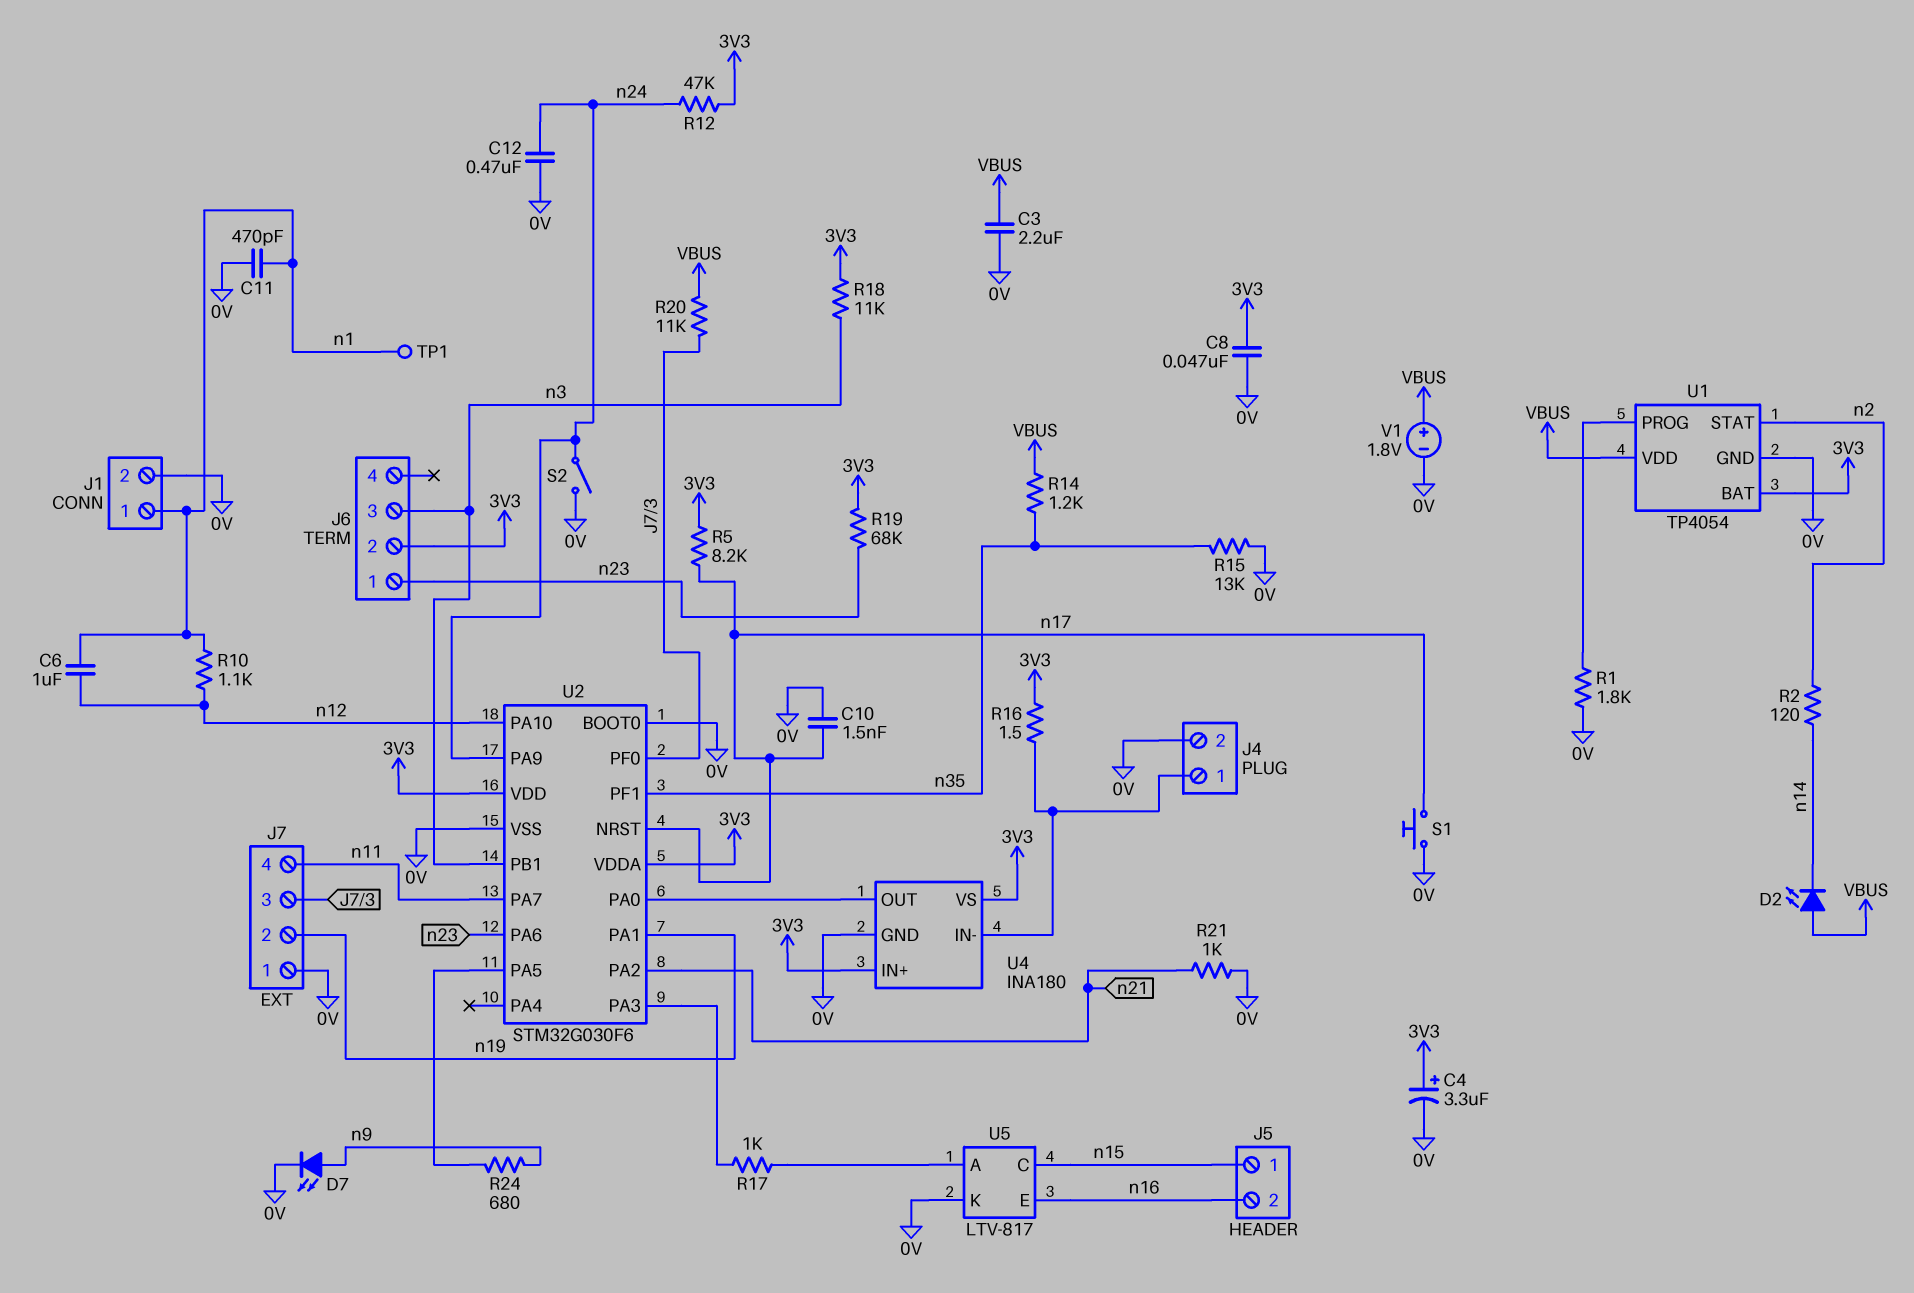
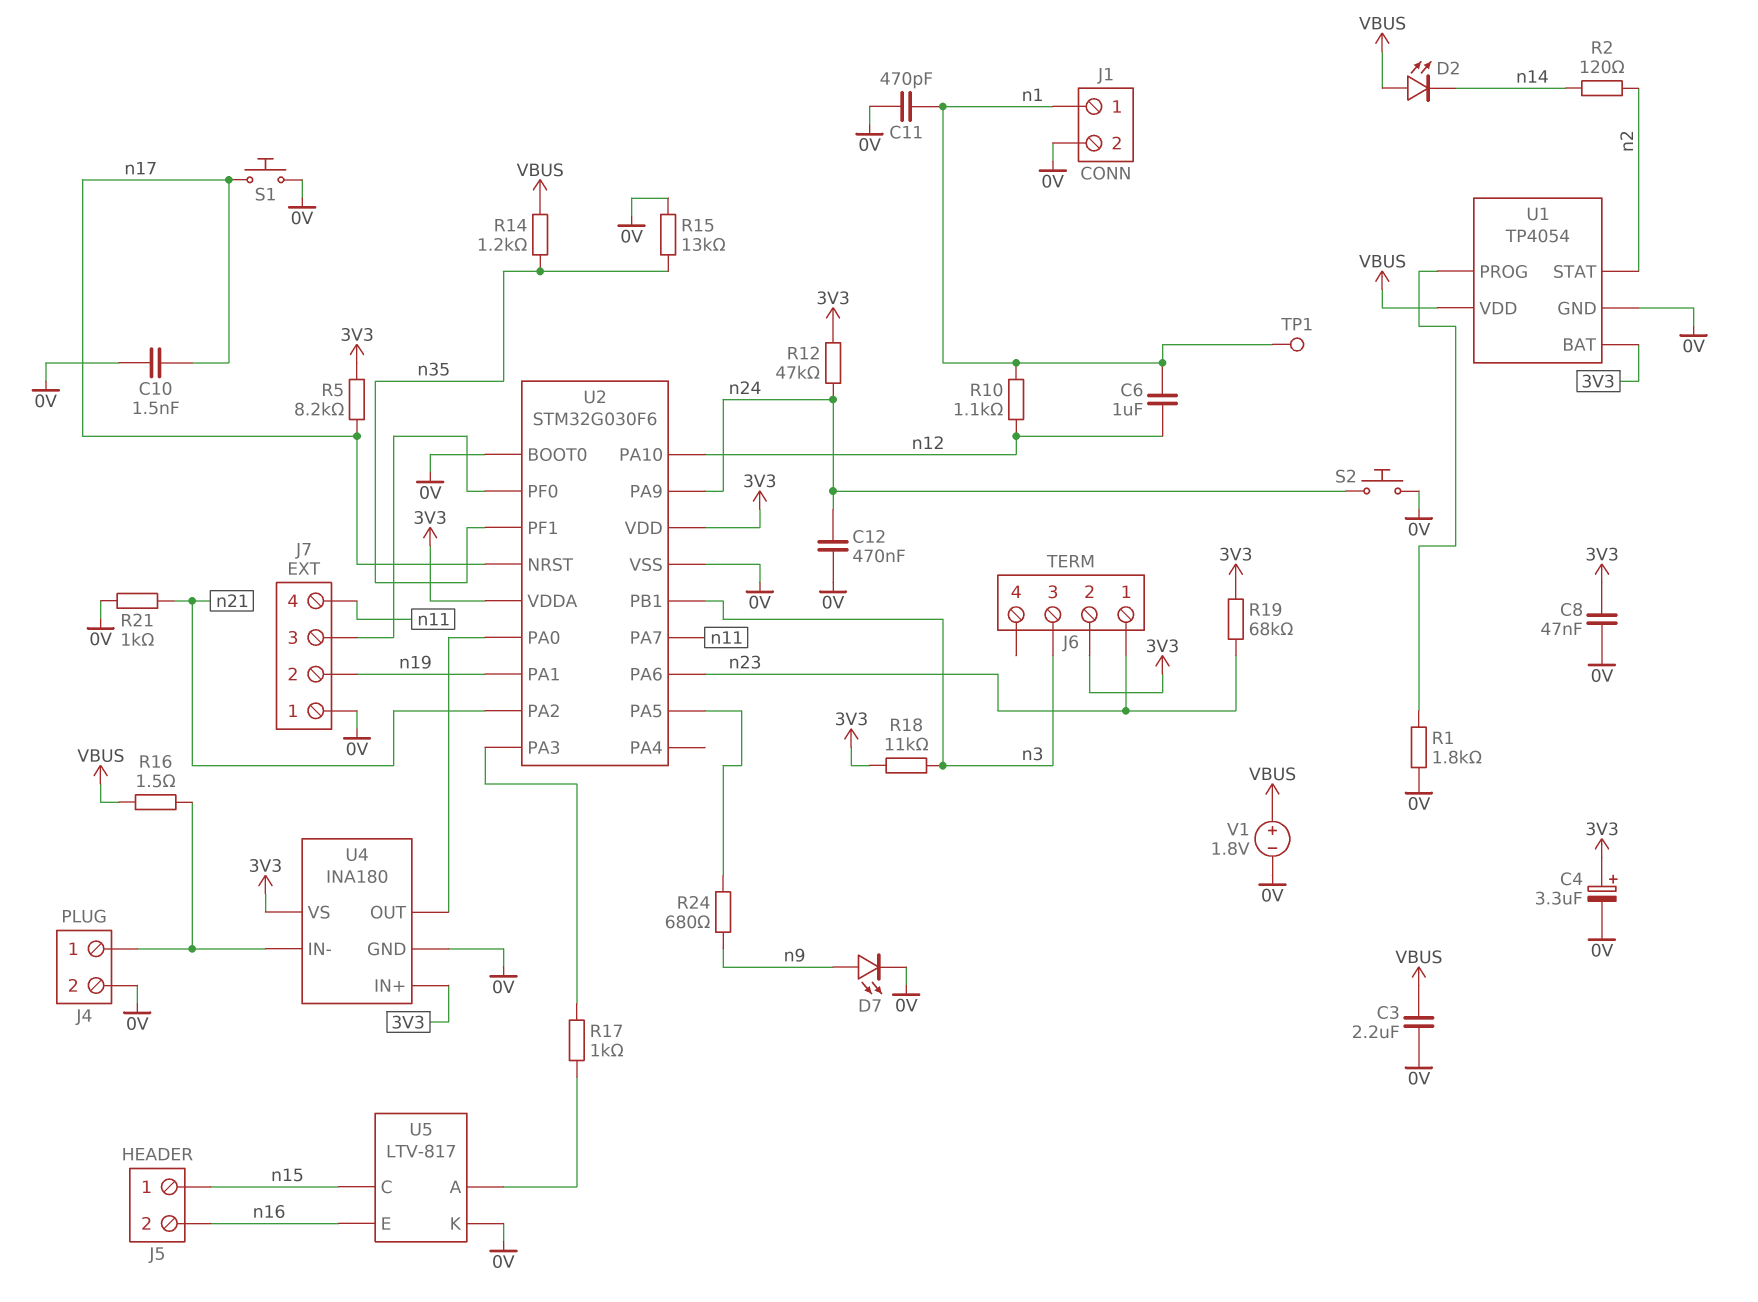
R16: 1.5 (3V3, J4/1) -> 1.5 (J4/1, VBUS)
R20: 11k (J7/3, VBUS) -> none
S2: switch (0V, n24) -> button (0V, n24)

